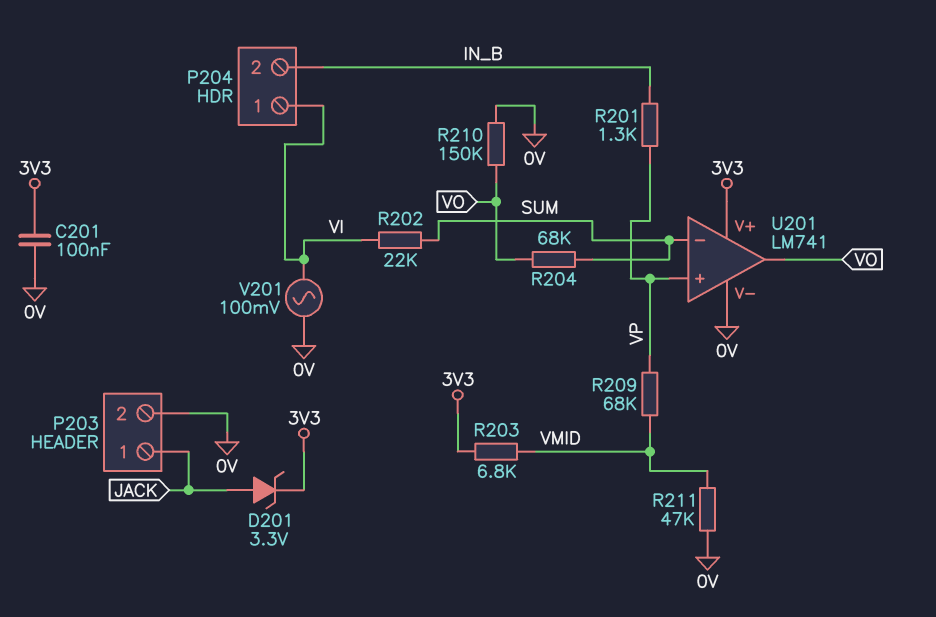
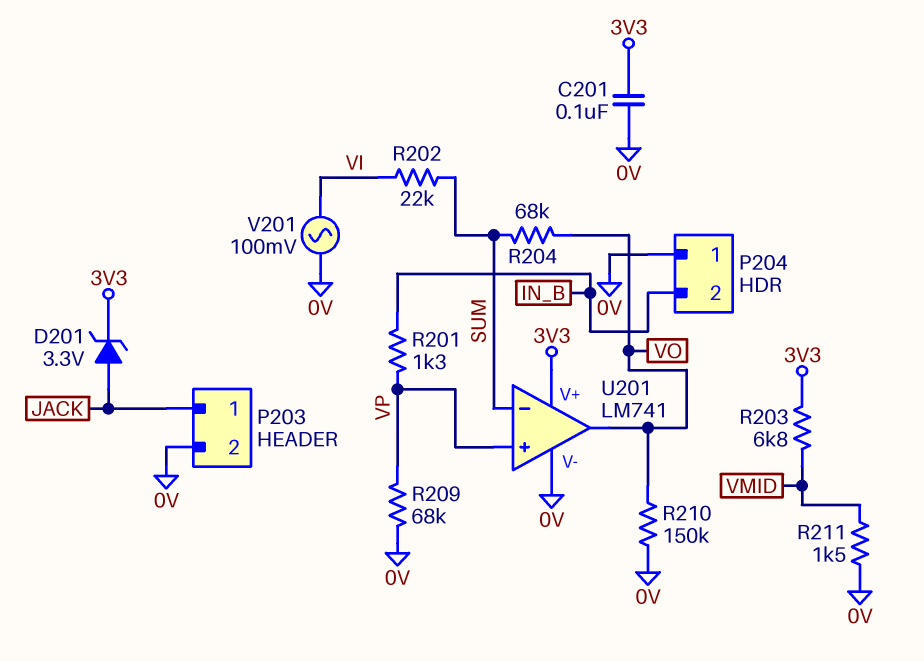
P204 pin 1: VI -> 0V
R209: 68k (VMID, VP) -> 68k (0V, VP)
R211: 47k (0V, VMID) -> 1.5k (0V, VMID)

